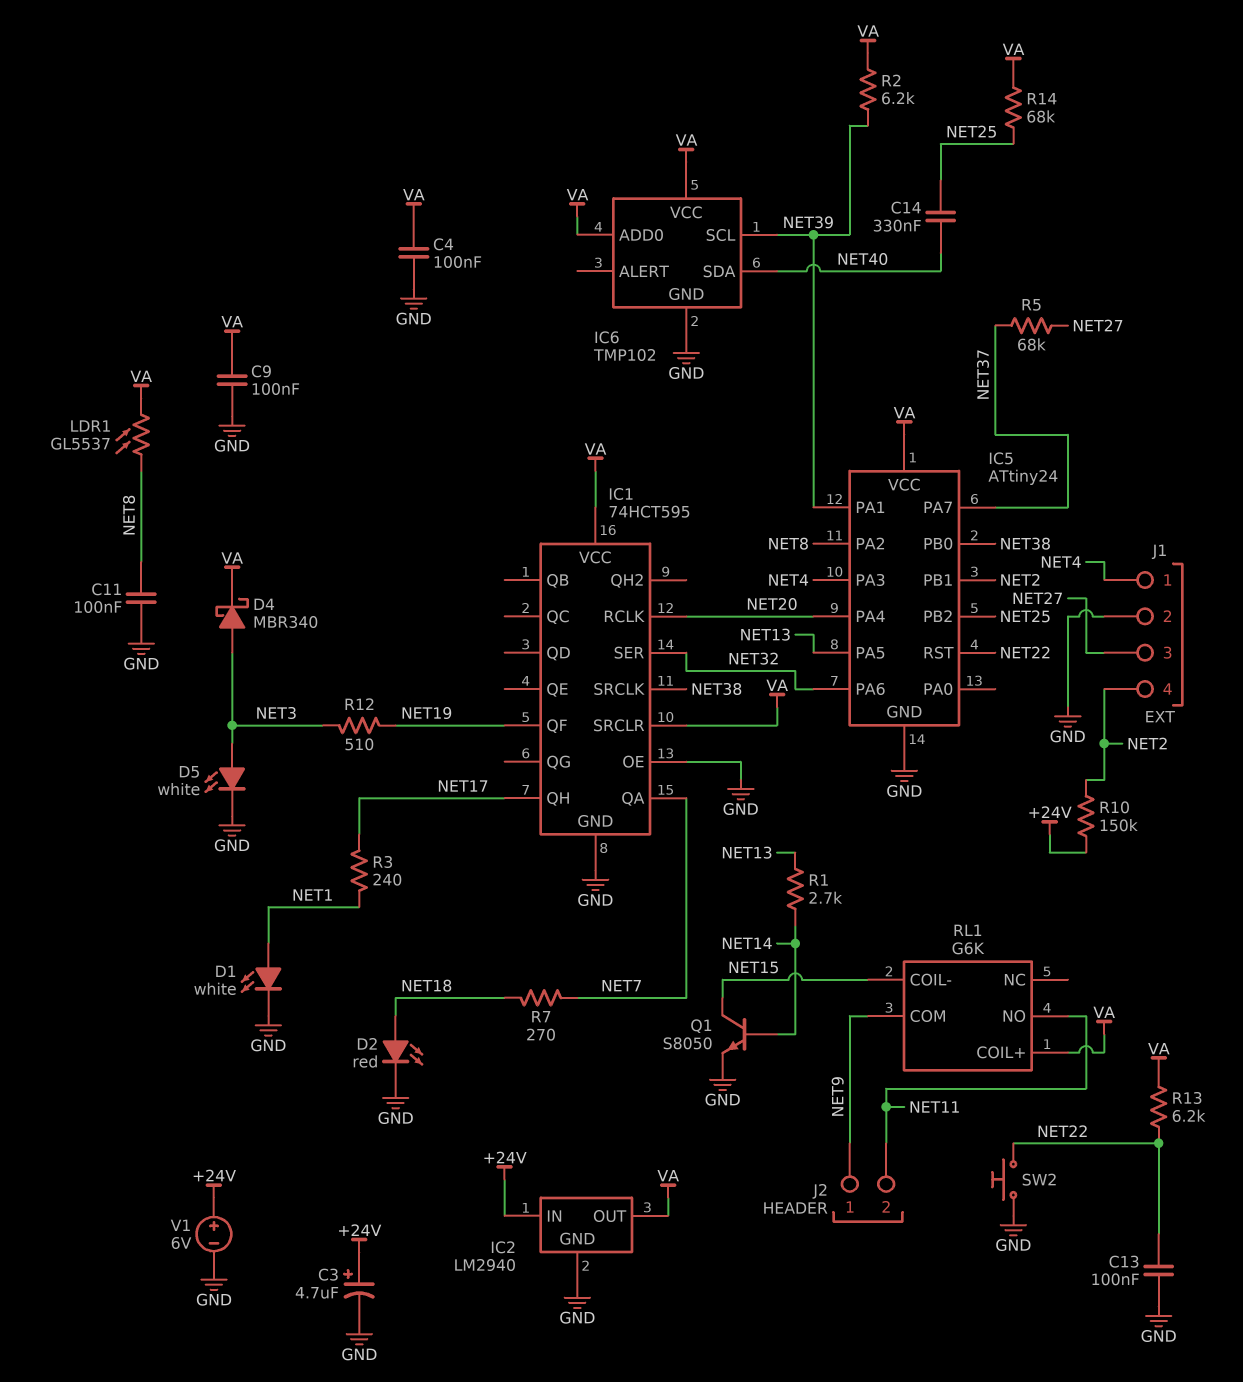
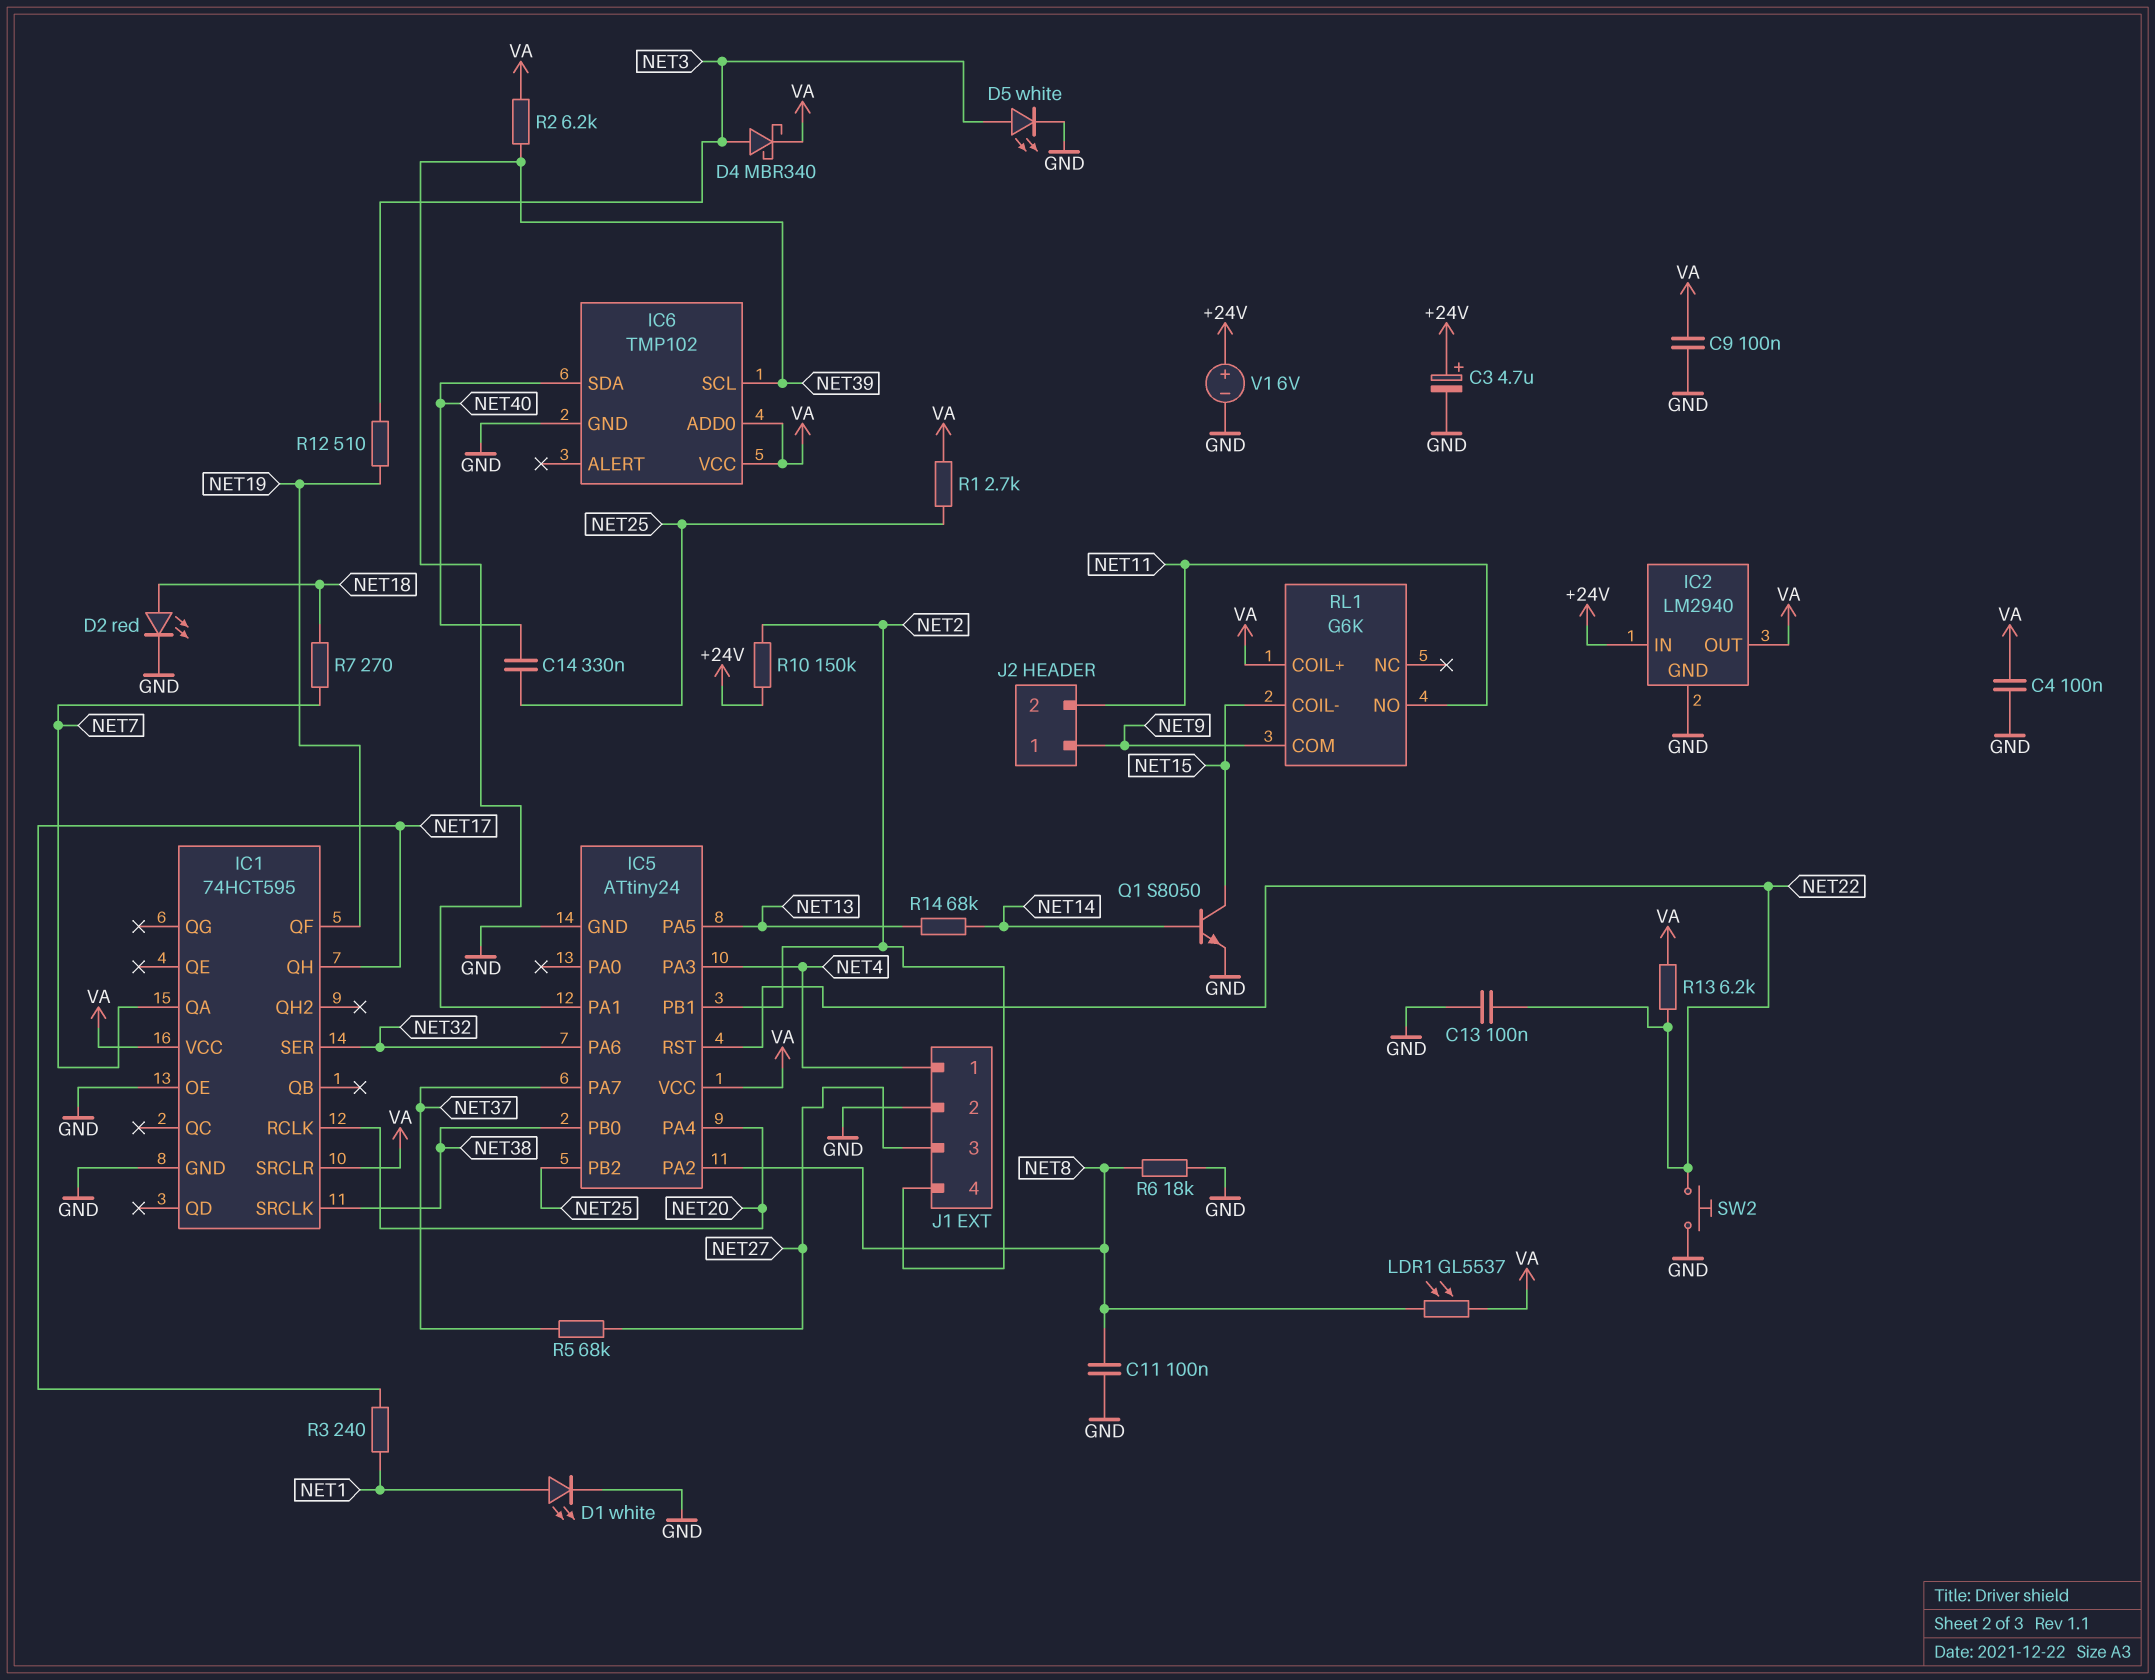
R1: 2.7k (NET13, NET14) -> 2.7k (NET25, VA)
R6: none -> 18k (GND, NET8)
R14: 68k (NET25, VA) -> 68k (NET13, NET14)

